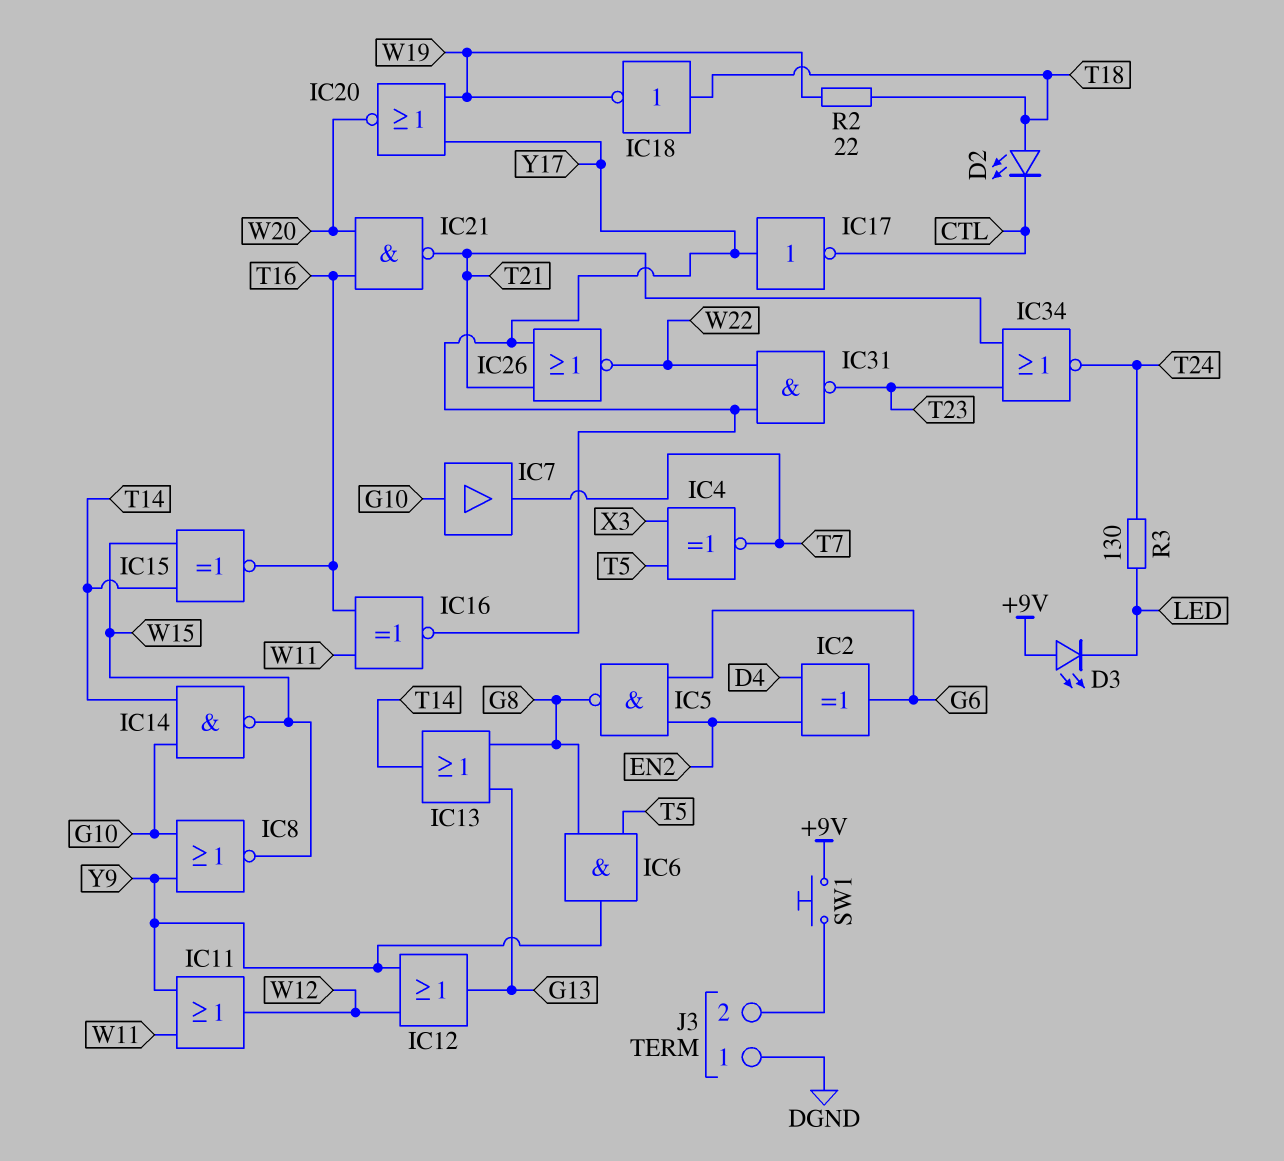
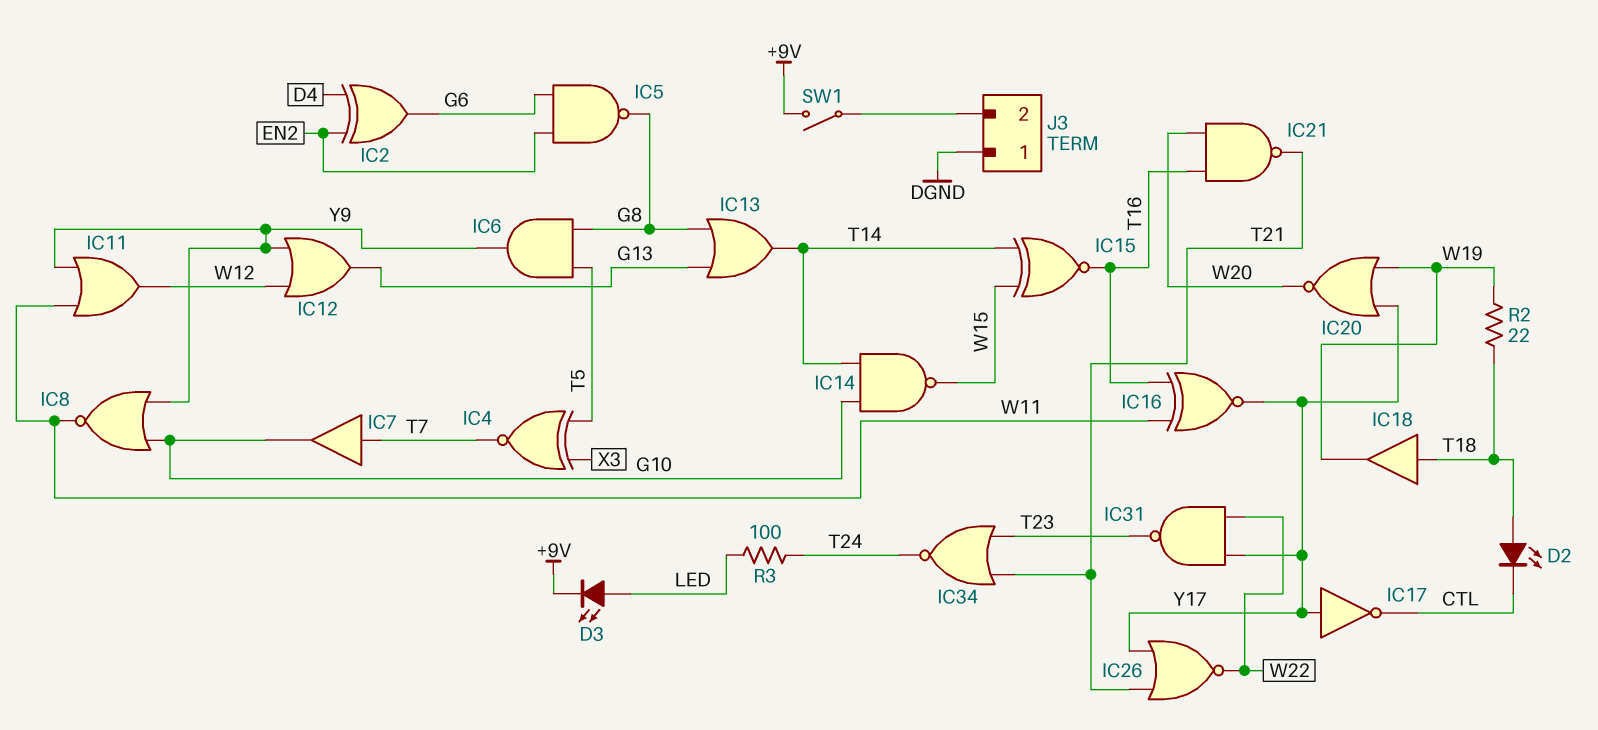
D3: LED (A +9V, K LED) -> LED (A LED, K +9V)
IC7: buffer (in G10, out T7) -> buffer (in T7, out G10)
IC8: NOR (in G10, in Y9, out W15) -> NOR (in G10, in Y9, out W11)
IC18: NOT (in T18, out W19) -> buffer (in T18, out W19)
R3: 130 (LED, T24) -> 100 (LED, T24)
SW1: button (+9V, J3/2) -> switch (+9V, J3/2)

